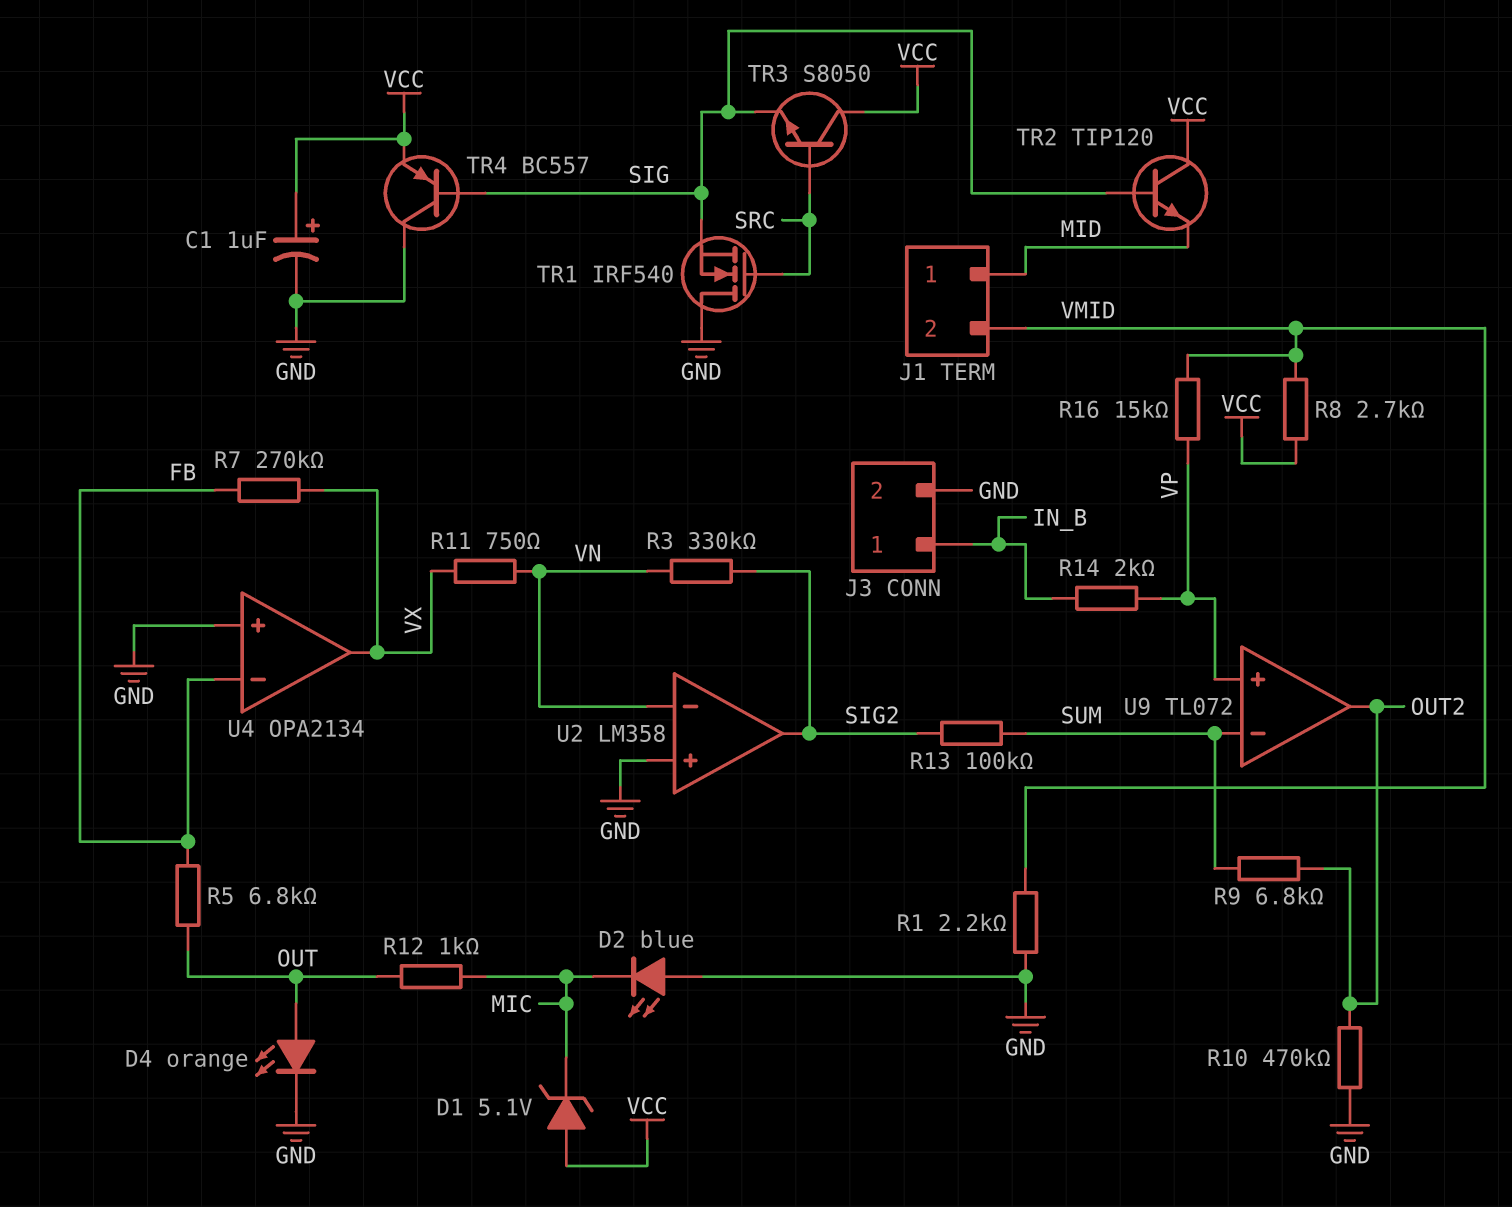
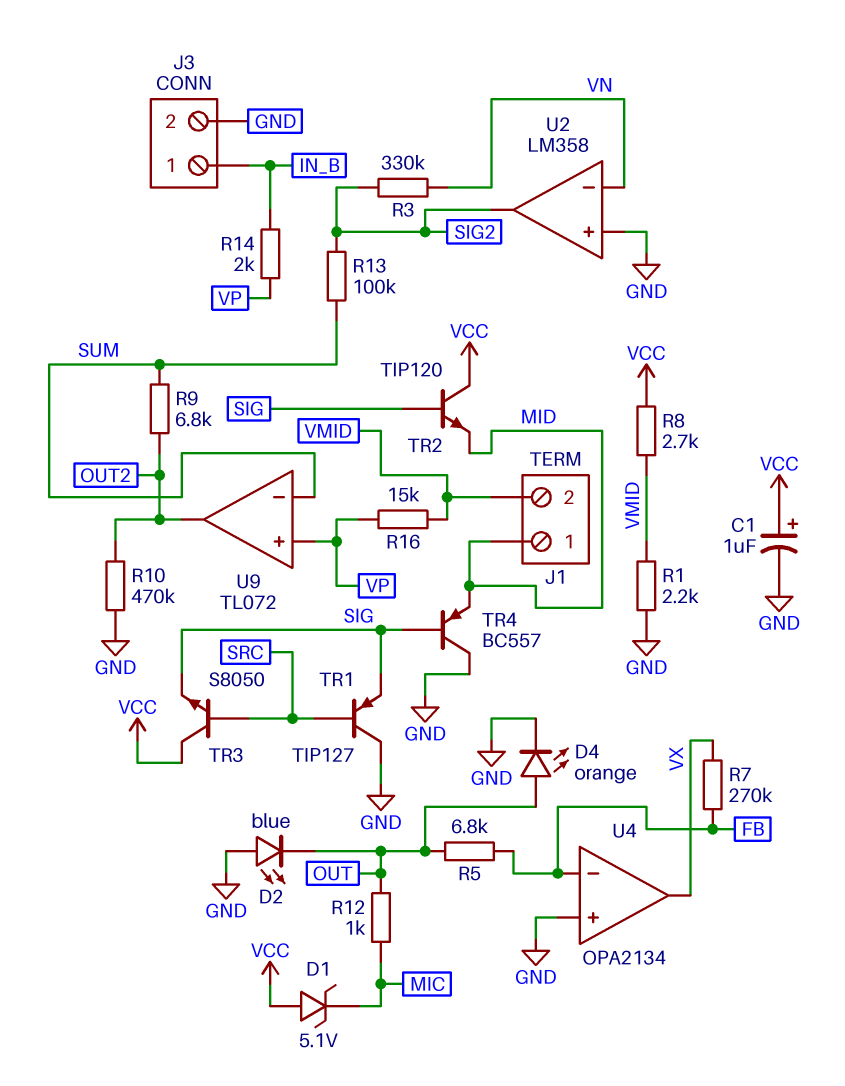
D2: LED blue (A GND, K MIC) -> LED blue (A GND, K OUT)
R11: 750 (VN, VX) -> none
TR1: NMOS IRF540 (G SRC, D GND, S SIG) -> PNP TIP127 (B SRC, C GND, E SIG)
TR4: PNP BC557 (B SIG, C GND, E VCC) -> PNP BC557 (B SIG, C GND, E MID)

